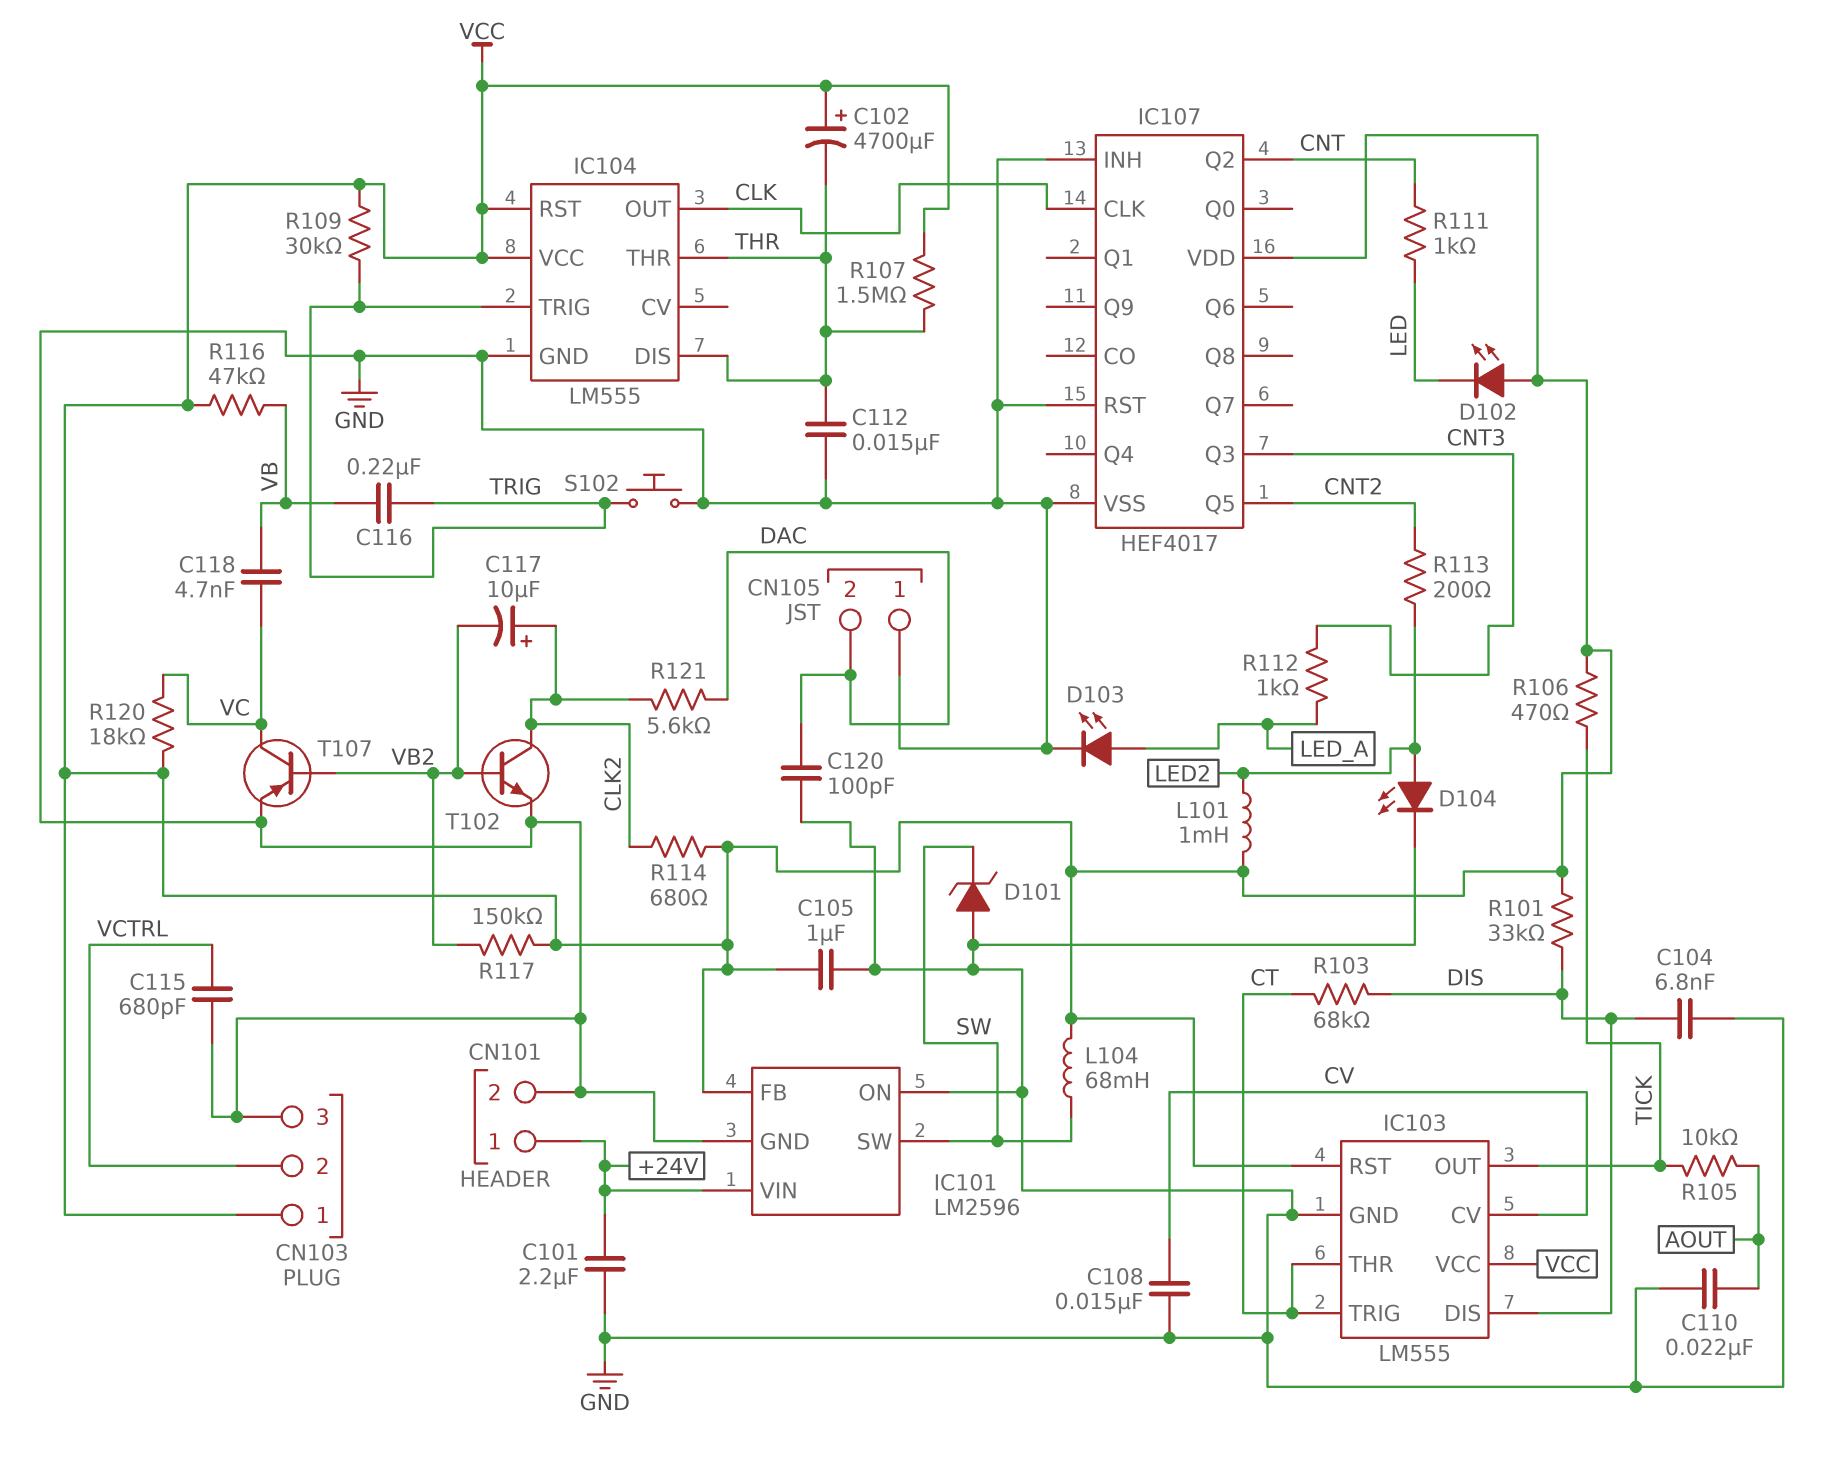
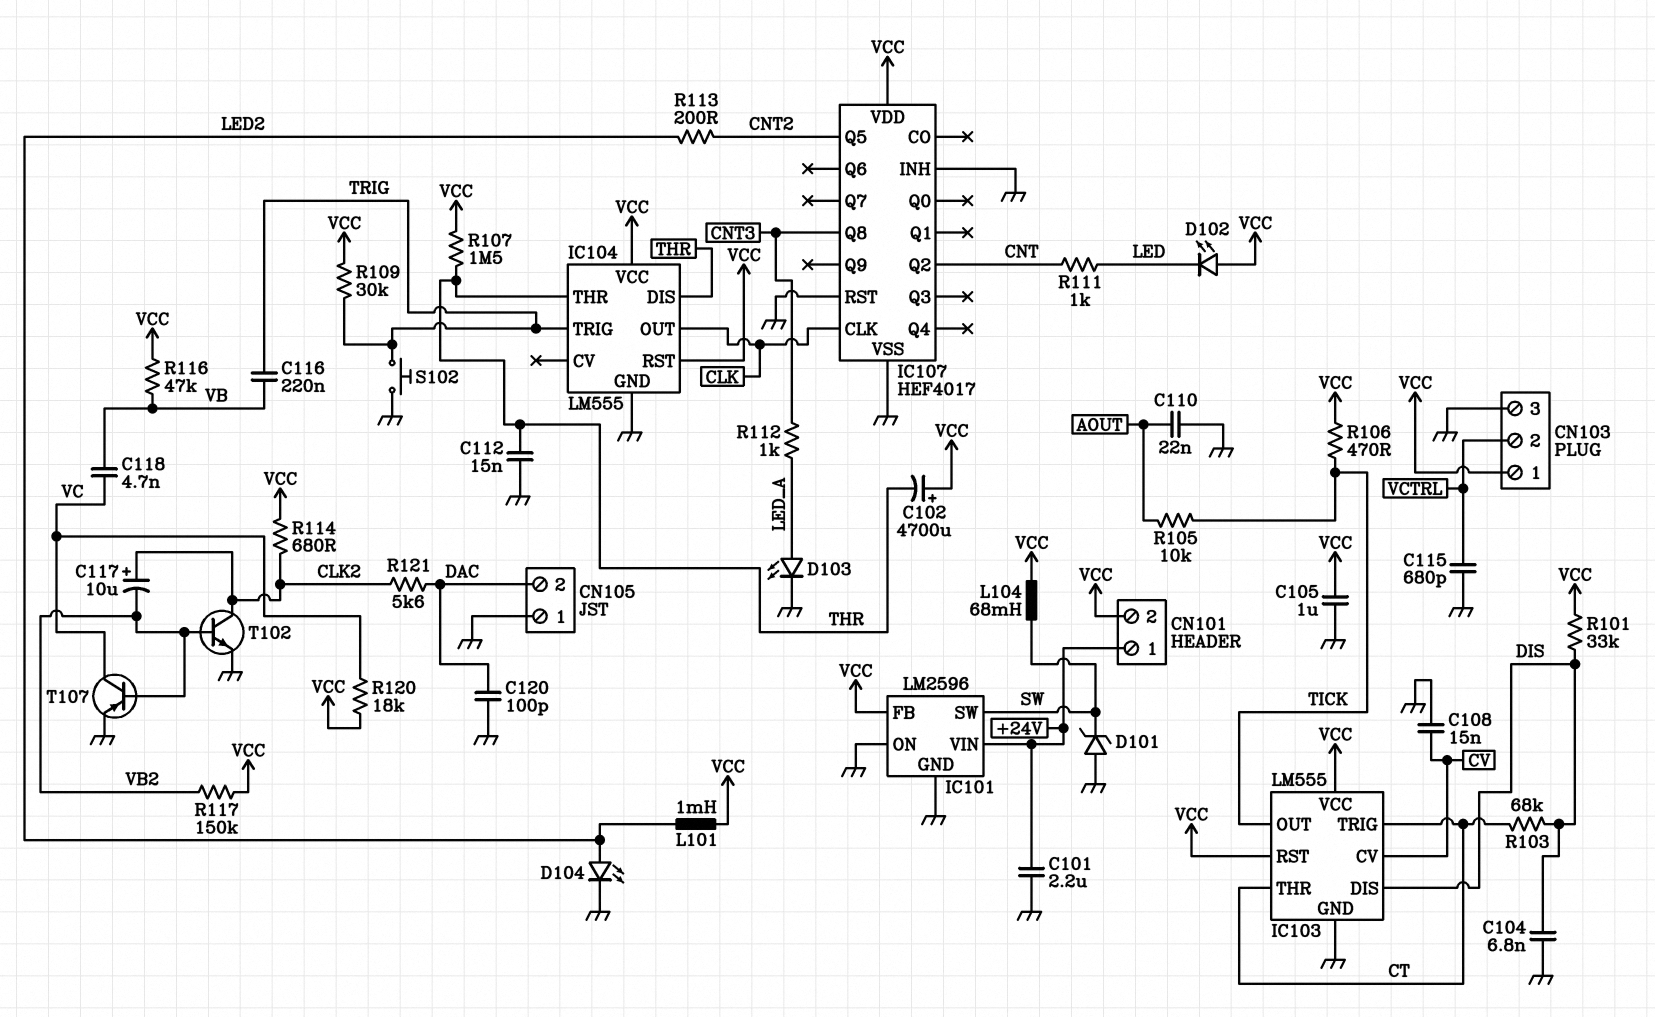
CN101 pin 2: GND -> VCC
IC107 pin Q3: CNT3 -> none
IC107 pin Q8: none -> CNT3

